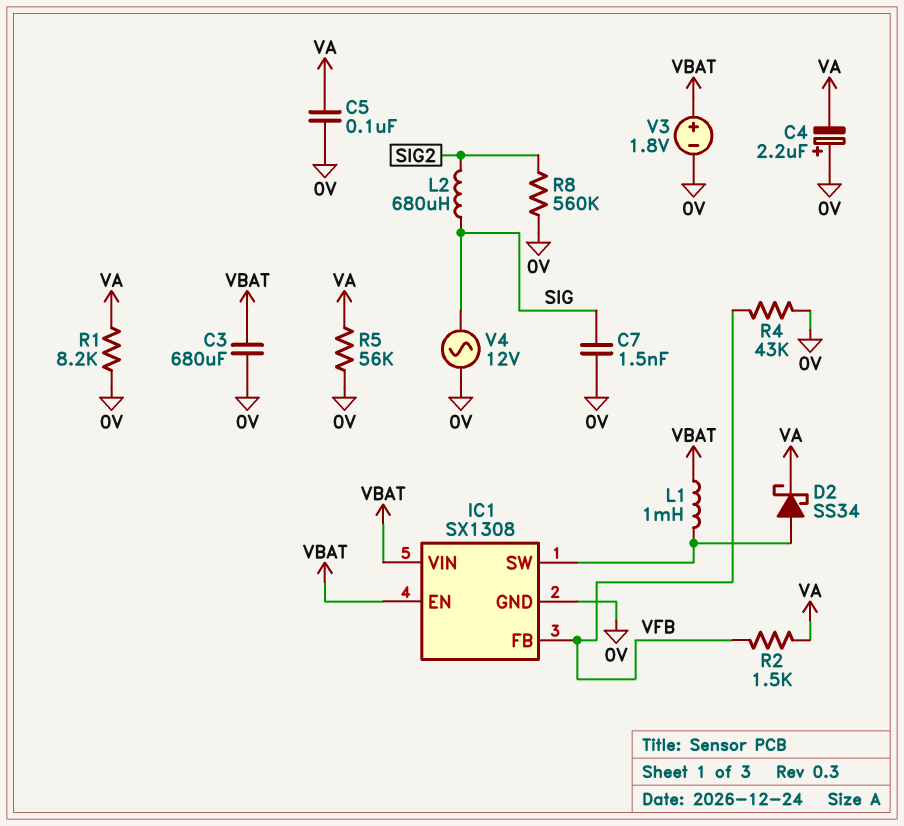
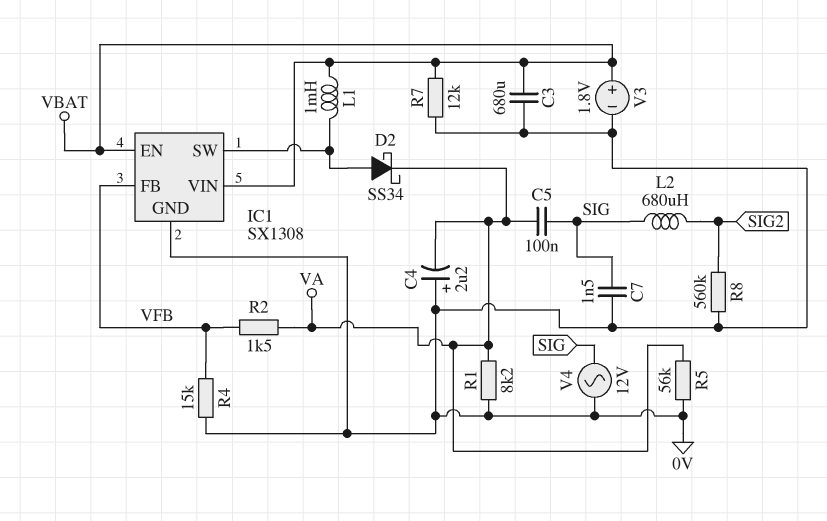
C5: 100nF (0V, VA) -> 100nF (SIG, VA)
R4: 43k (0V, VFB) -> 15k (0V, VFB)
R7: none -> 12k (0V, VBAT)

